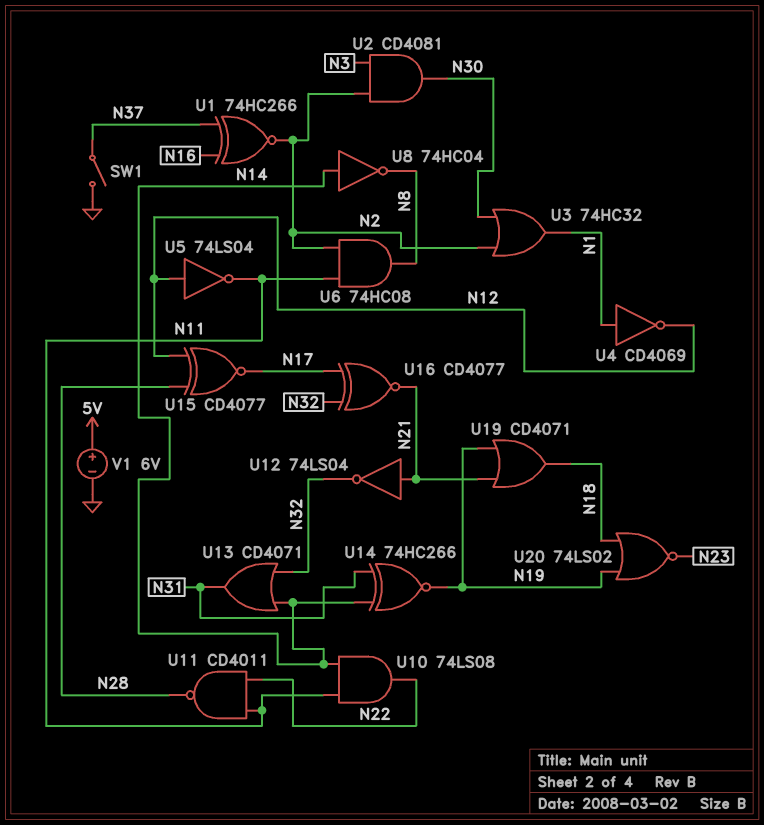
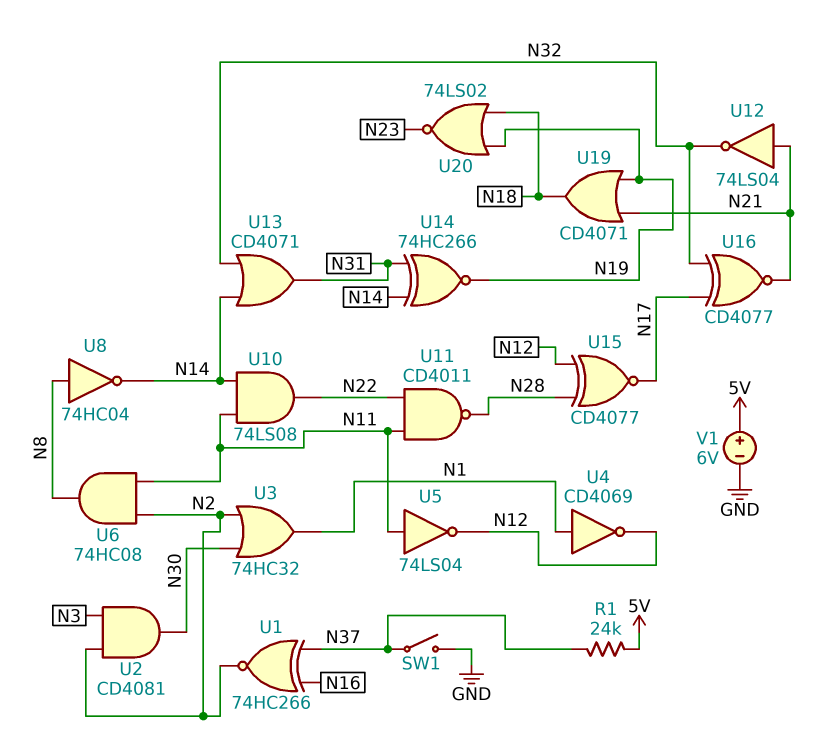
R1: none -> 24k (5V, N37)
U5: NOT 74LS04 (in N12, out N11) -> NOT 74LS04 (in N11, out N12)
U8: NOT 74HC04 (in N14, out N8) -> NOT 74HC04 (in N8, out N14)

